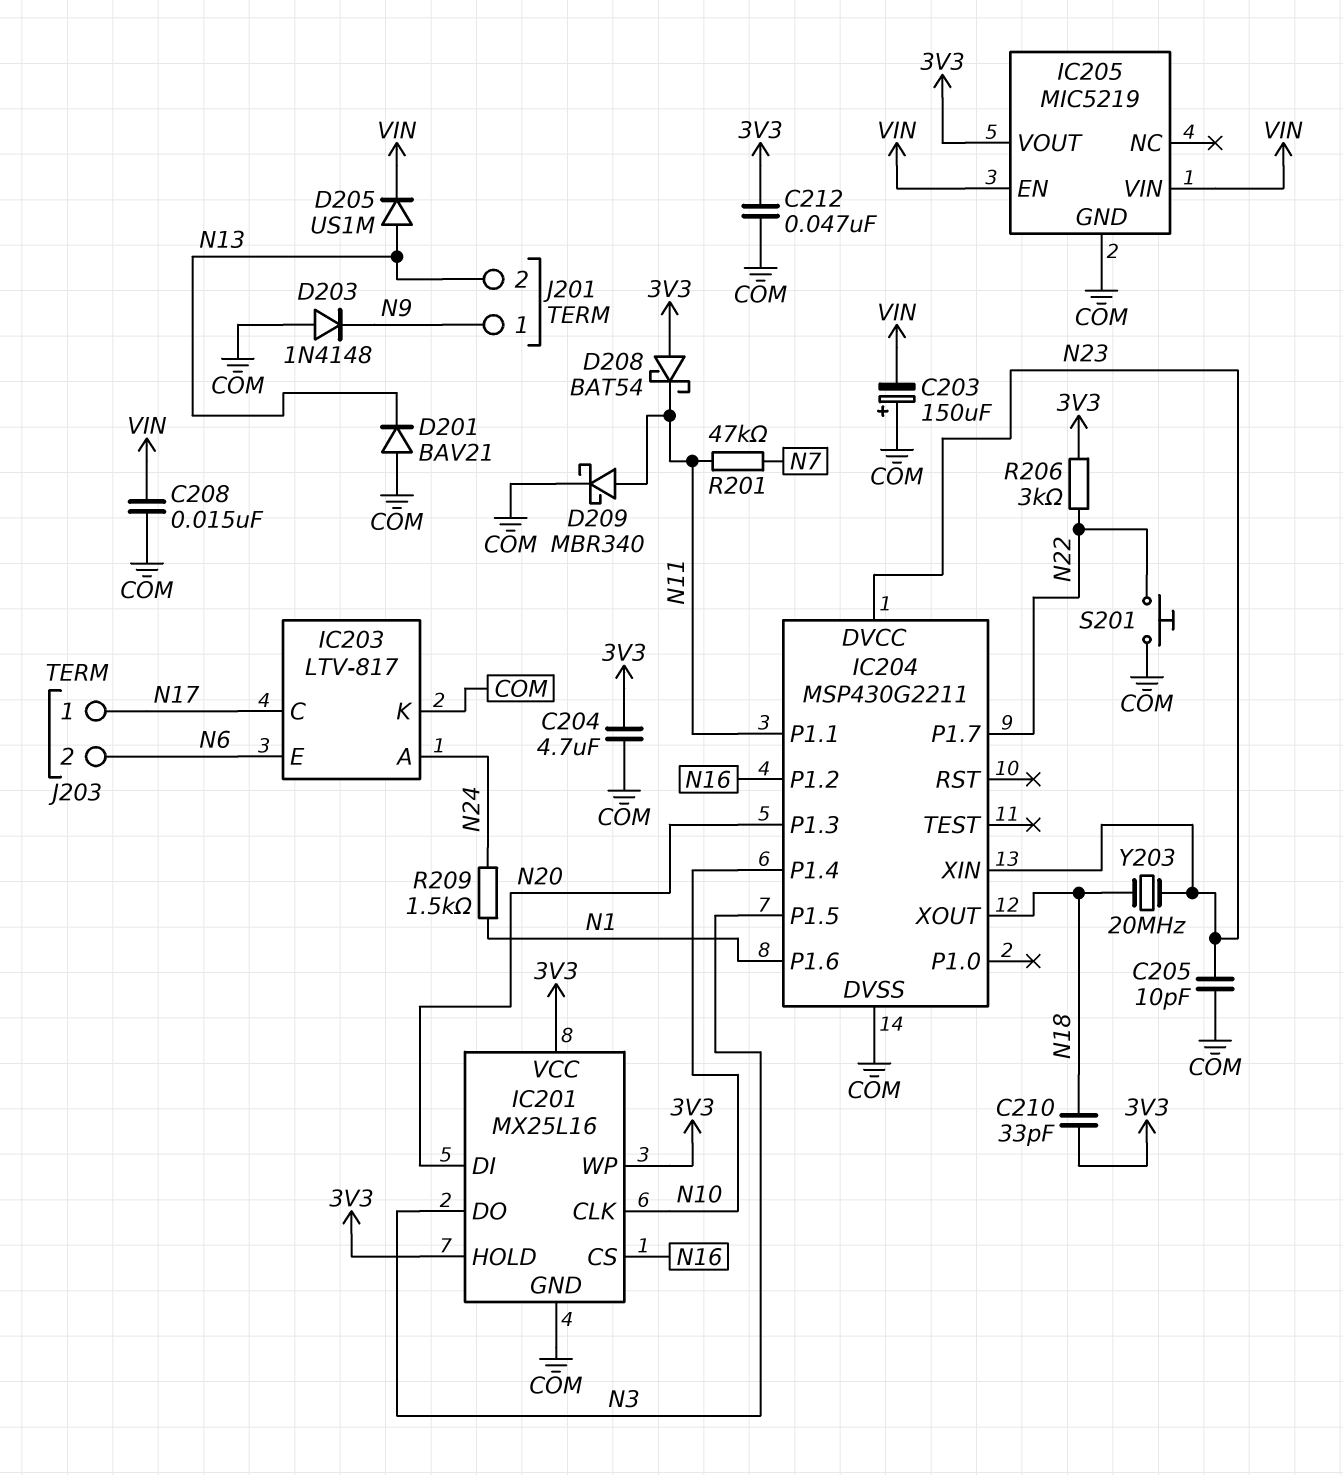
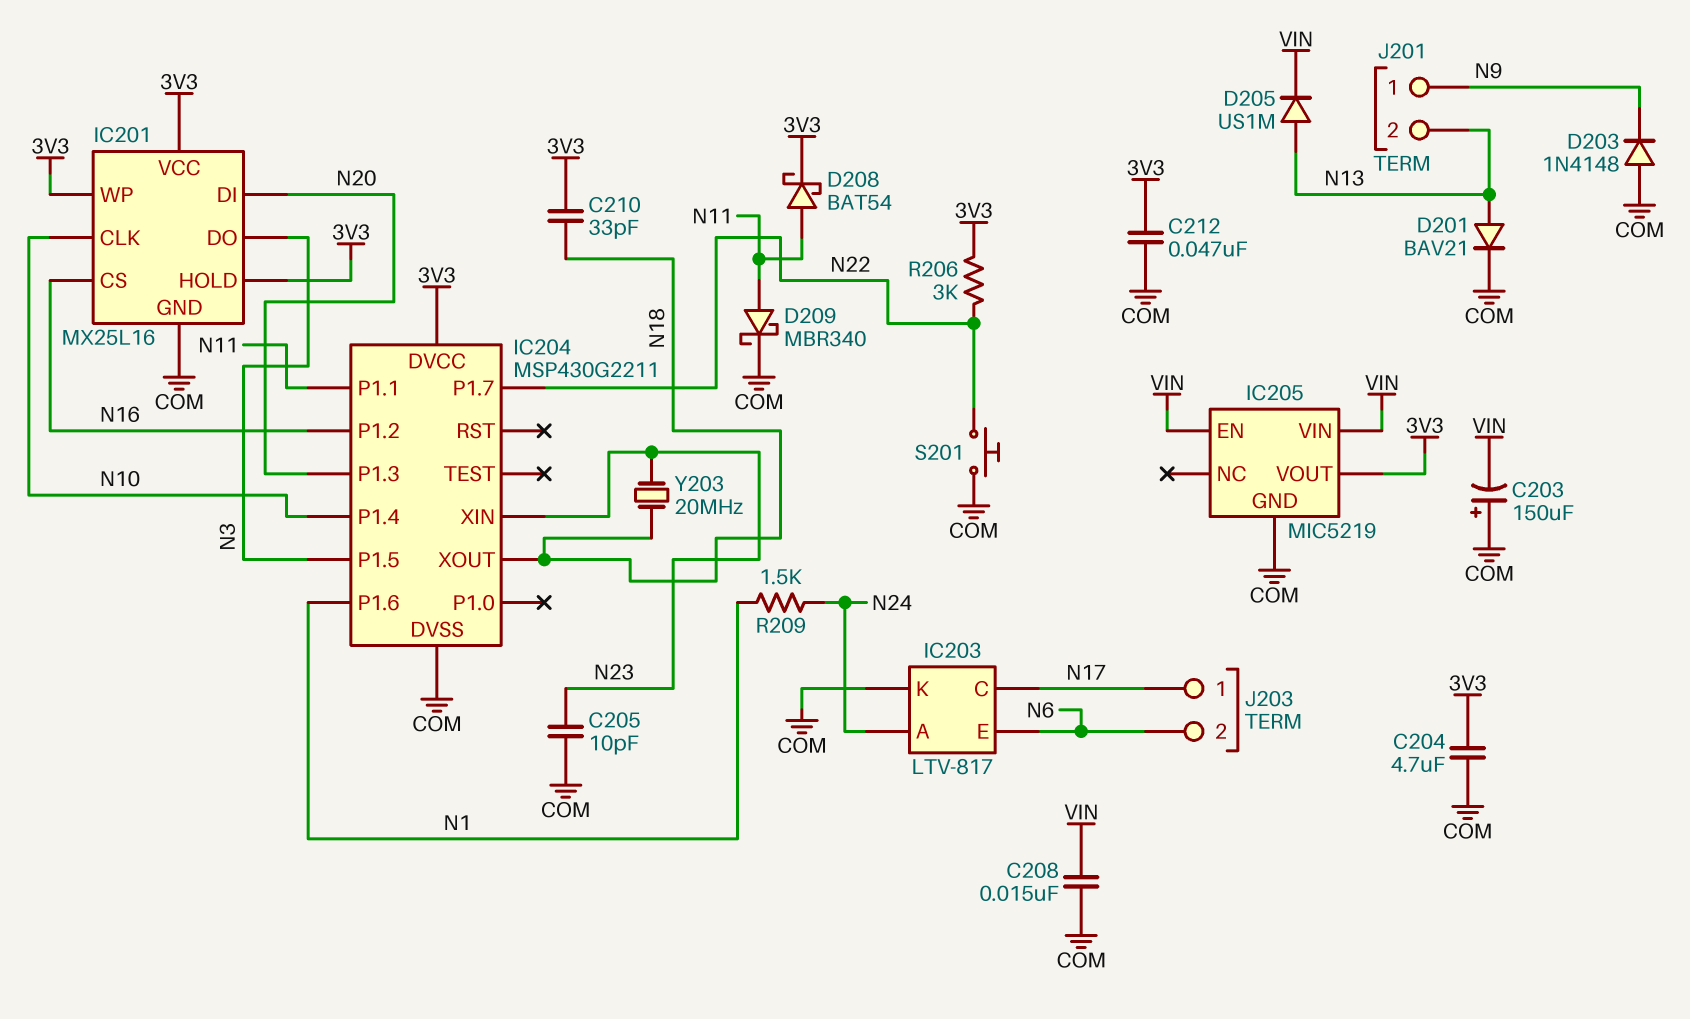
D201: diode BAV21 (A COM, K N13) -> diode BAV21 (A N13, K COM)
D208: schottky BAT54 (A 3V3, K N11) -> schottky BAT54 (A N11, K 3V3)
IC204 pin DVCC: N23 -> 3V3
R201: 47k (N7, N11) -> none

